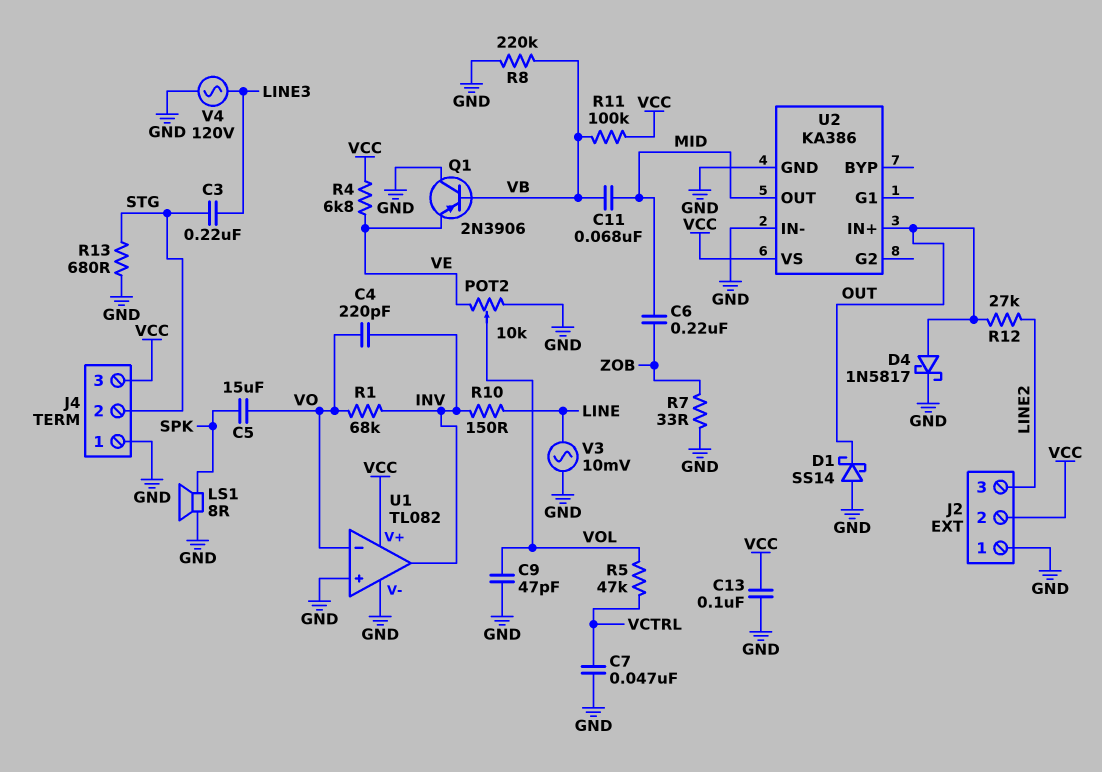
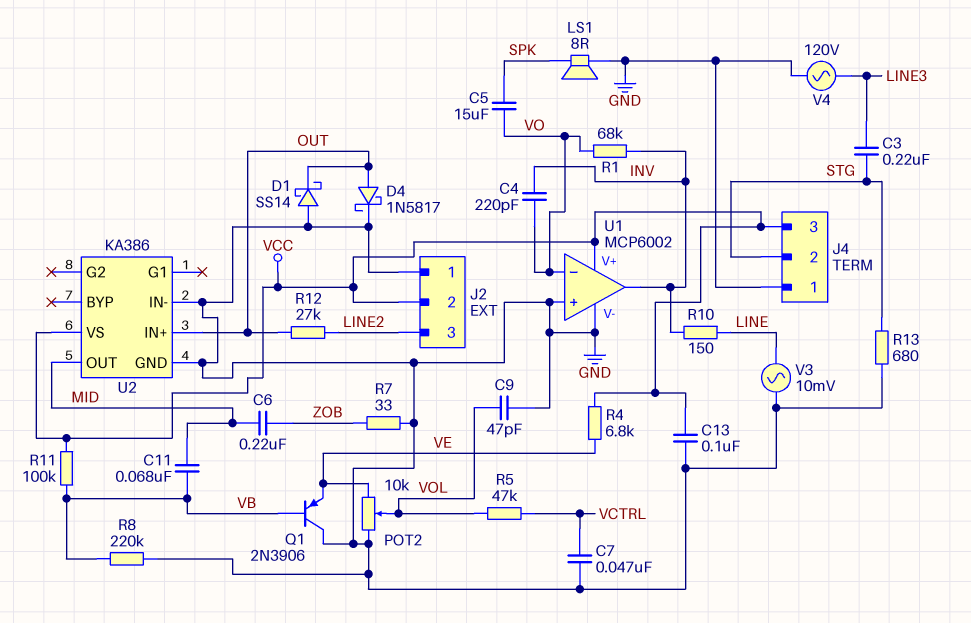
U1: TL082 -> MCP6002

